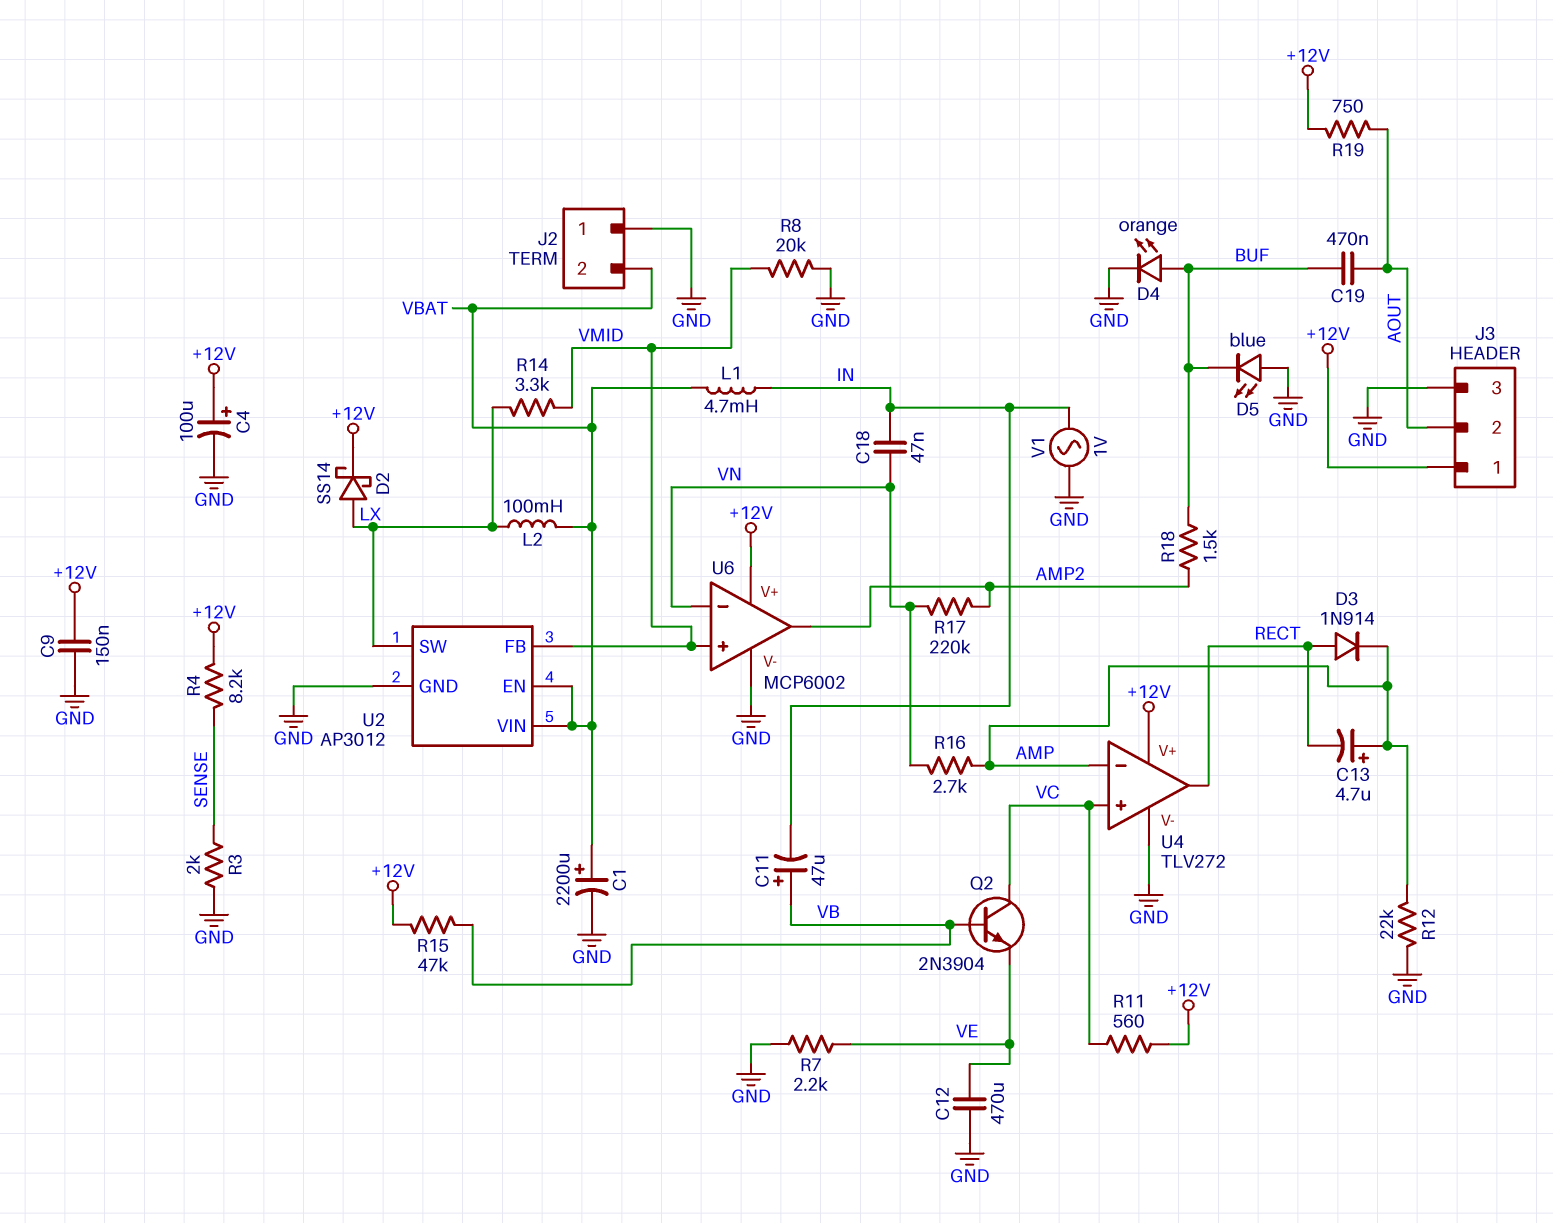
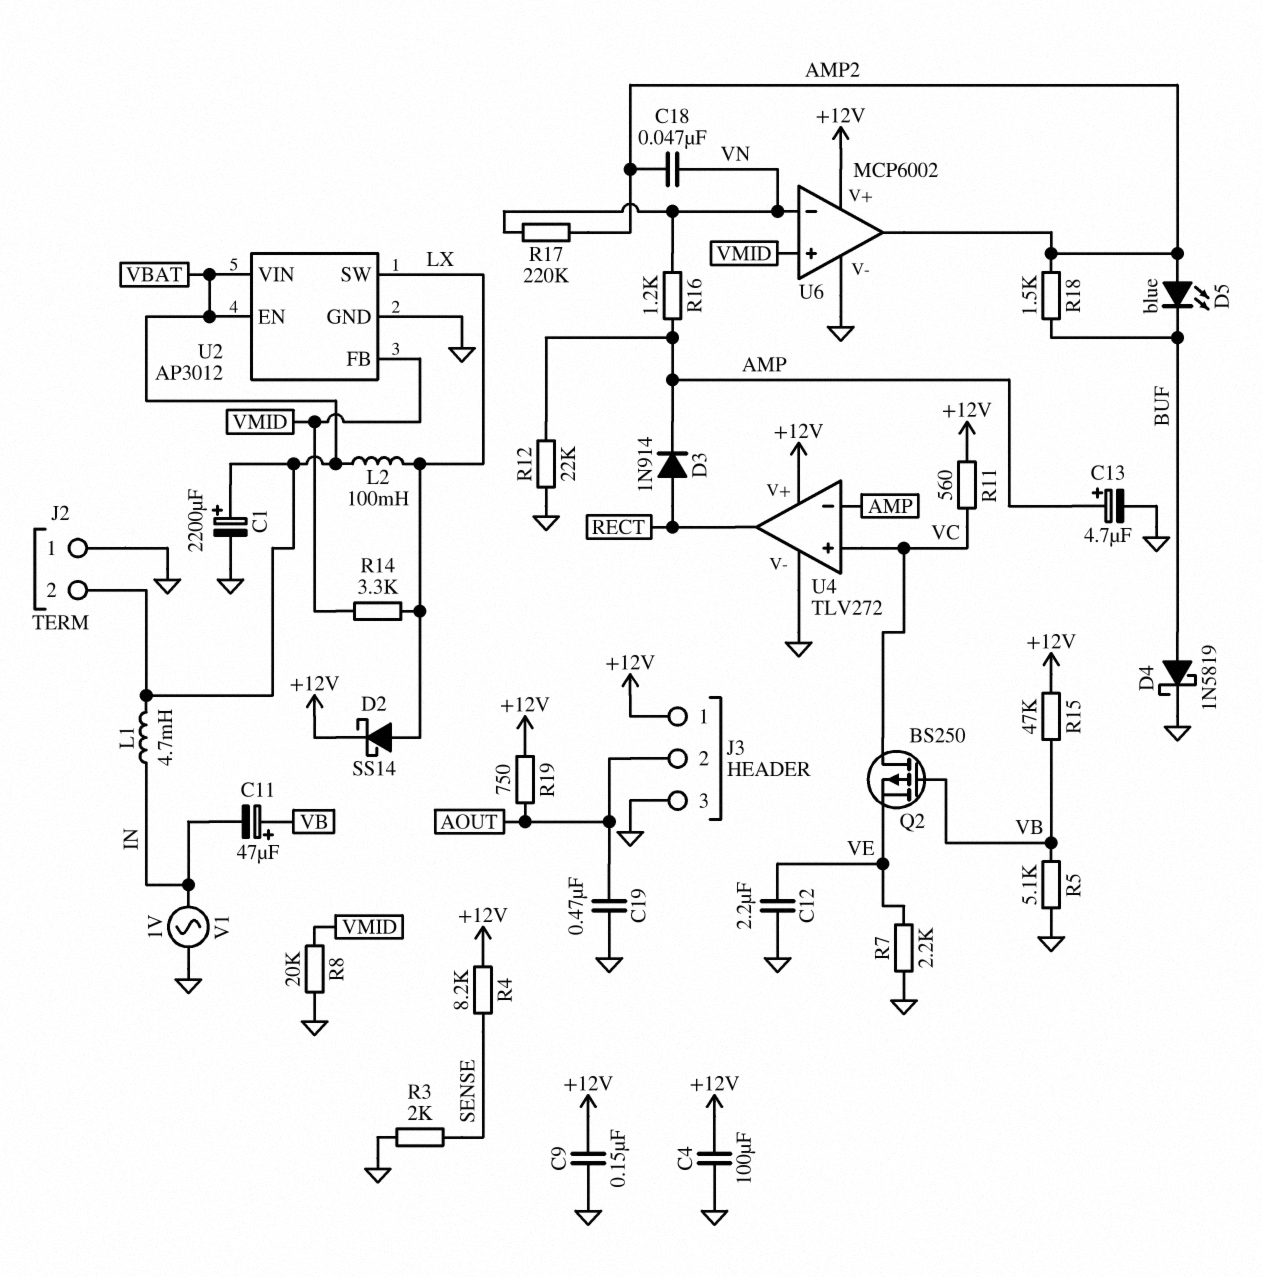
C4: 100uF (plus +12V, minus GND) -> 100uF (+12V, GND)
C12: 470uF (GND, VE) -> 2.2uF (GND, VE)
C13: 4.7uF (plus AMP, minus RECT) -> 4.7uF (plus AMP, minus GND)
C18: 47nF (IN, VN) -> 47nF (AMP2, VN)
C19: 470nF (AOUT, BUF) -> 470nF (AOUT, GND)
D4: LED orange (A BUF, K GND) -> schottky 1N5819 (A BUF, K GND)
D5: LED blue (A GND, K BUF) -> LED blue (A AMP2, K BUF)
Q2: NPN 2N3904 (B VB, C VC, E VE) -> PMOS BS250 (G VB, D VC, S VE)
R5: none -> 5.1k (GND, VB)
R16: 2.7k (AMP, VN) -> 1.2k (AMP, VN)

